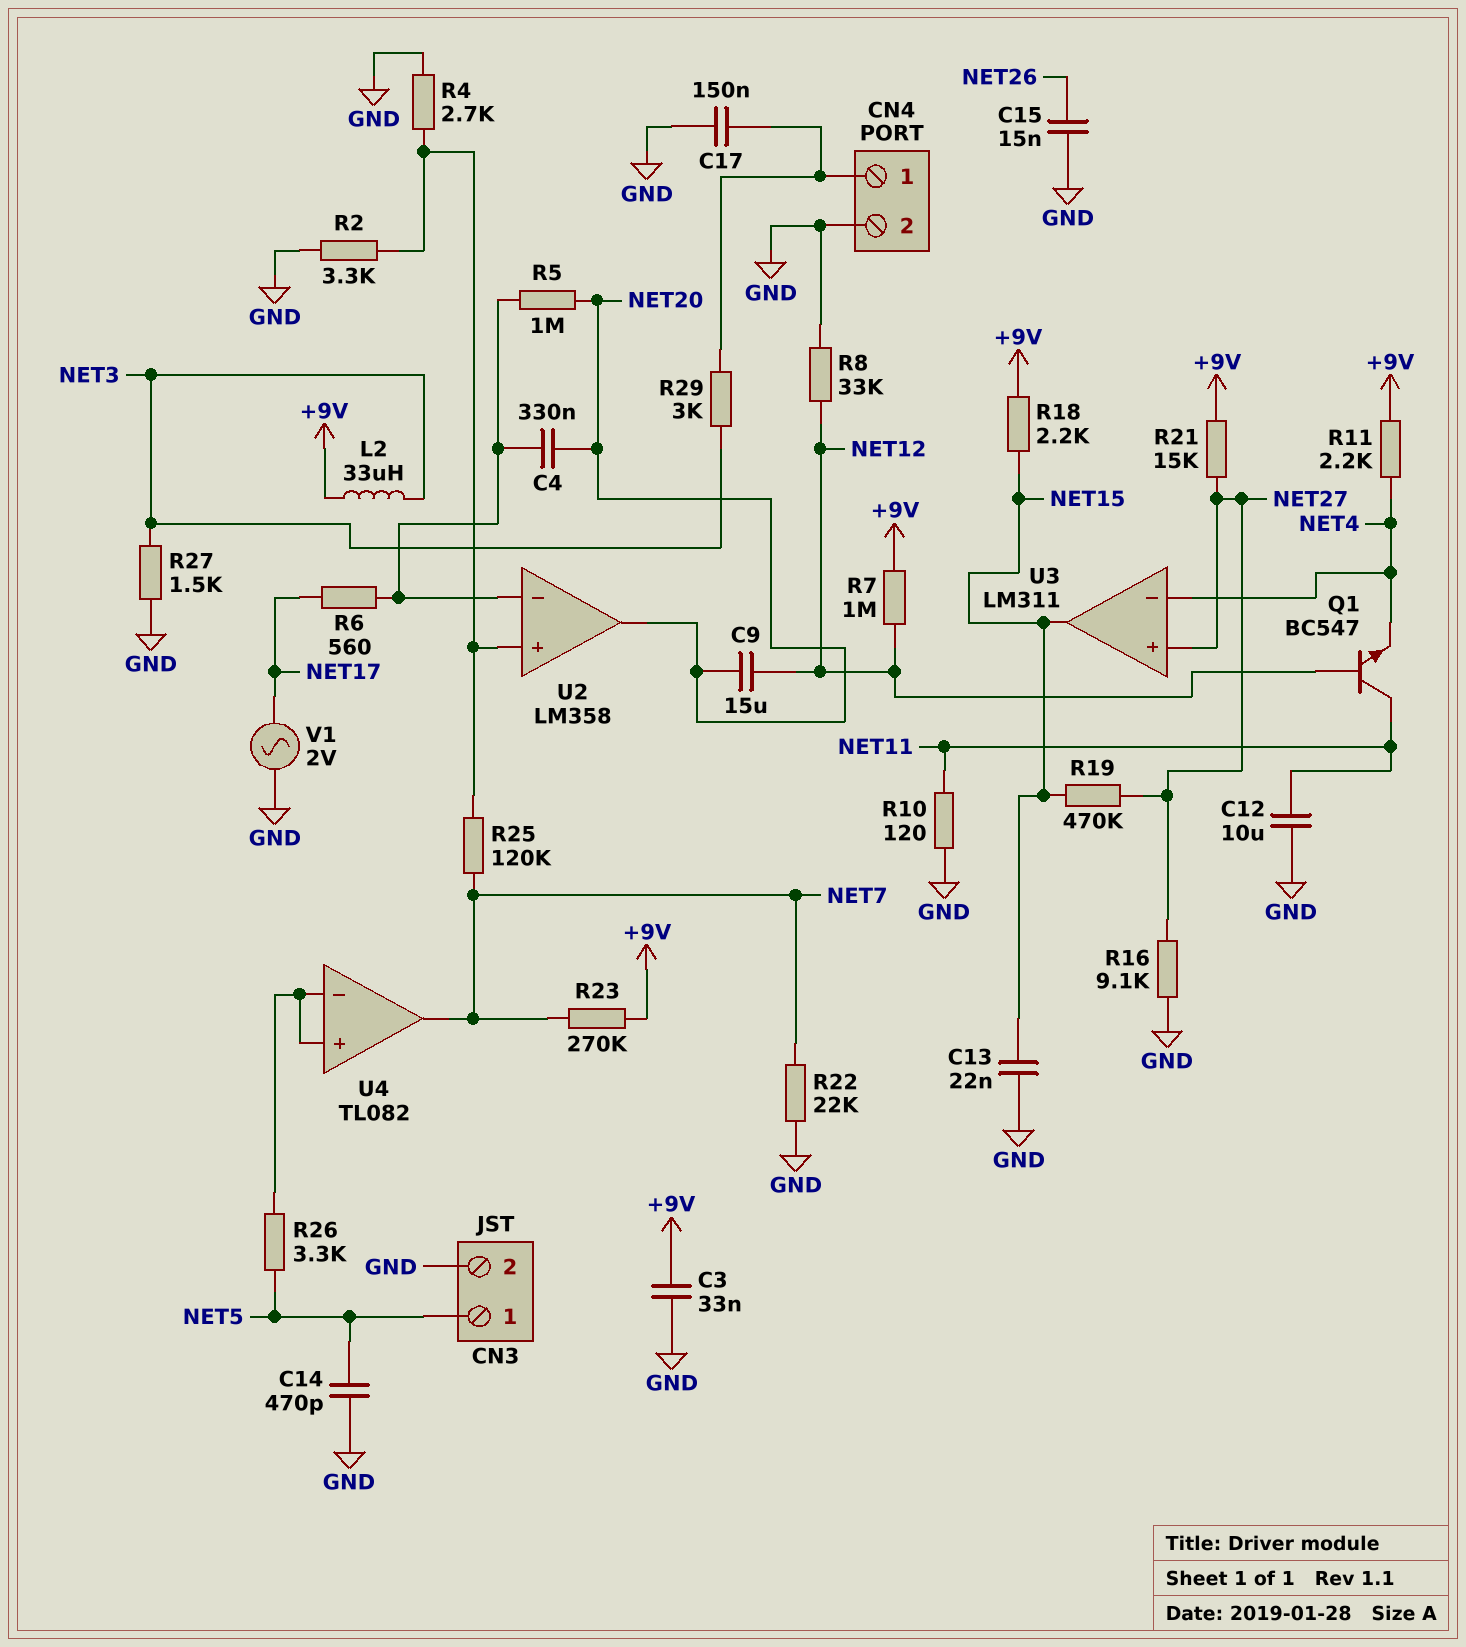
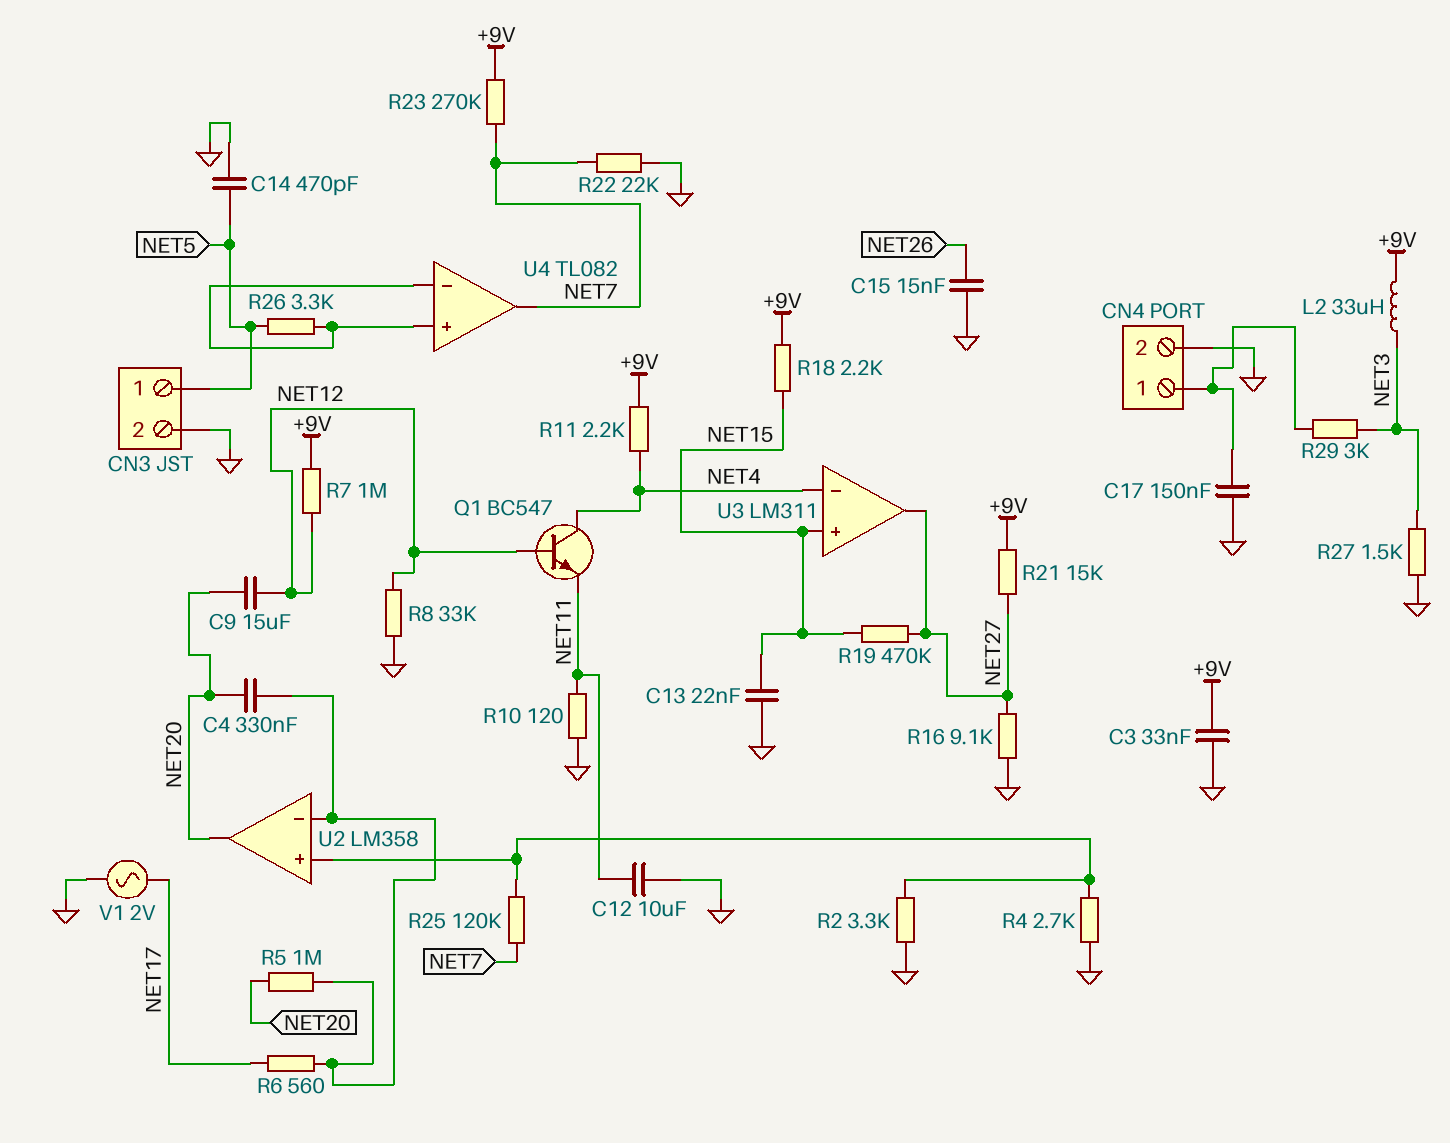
Q1: NPN BC547 (B NET12, C NET11, E NET4) -> NPN BC547 (B NET12, C NET4, E NET11)
U3 pin in+: NET27 -> NET15
U3 pin out: NET15 -> NET27

